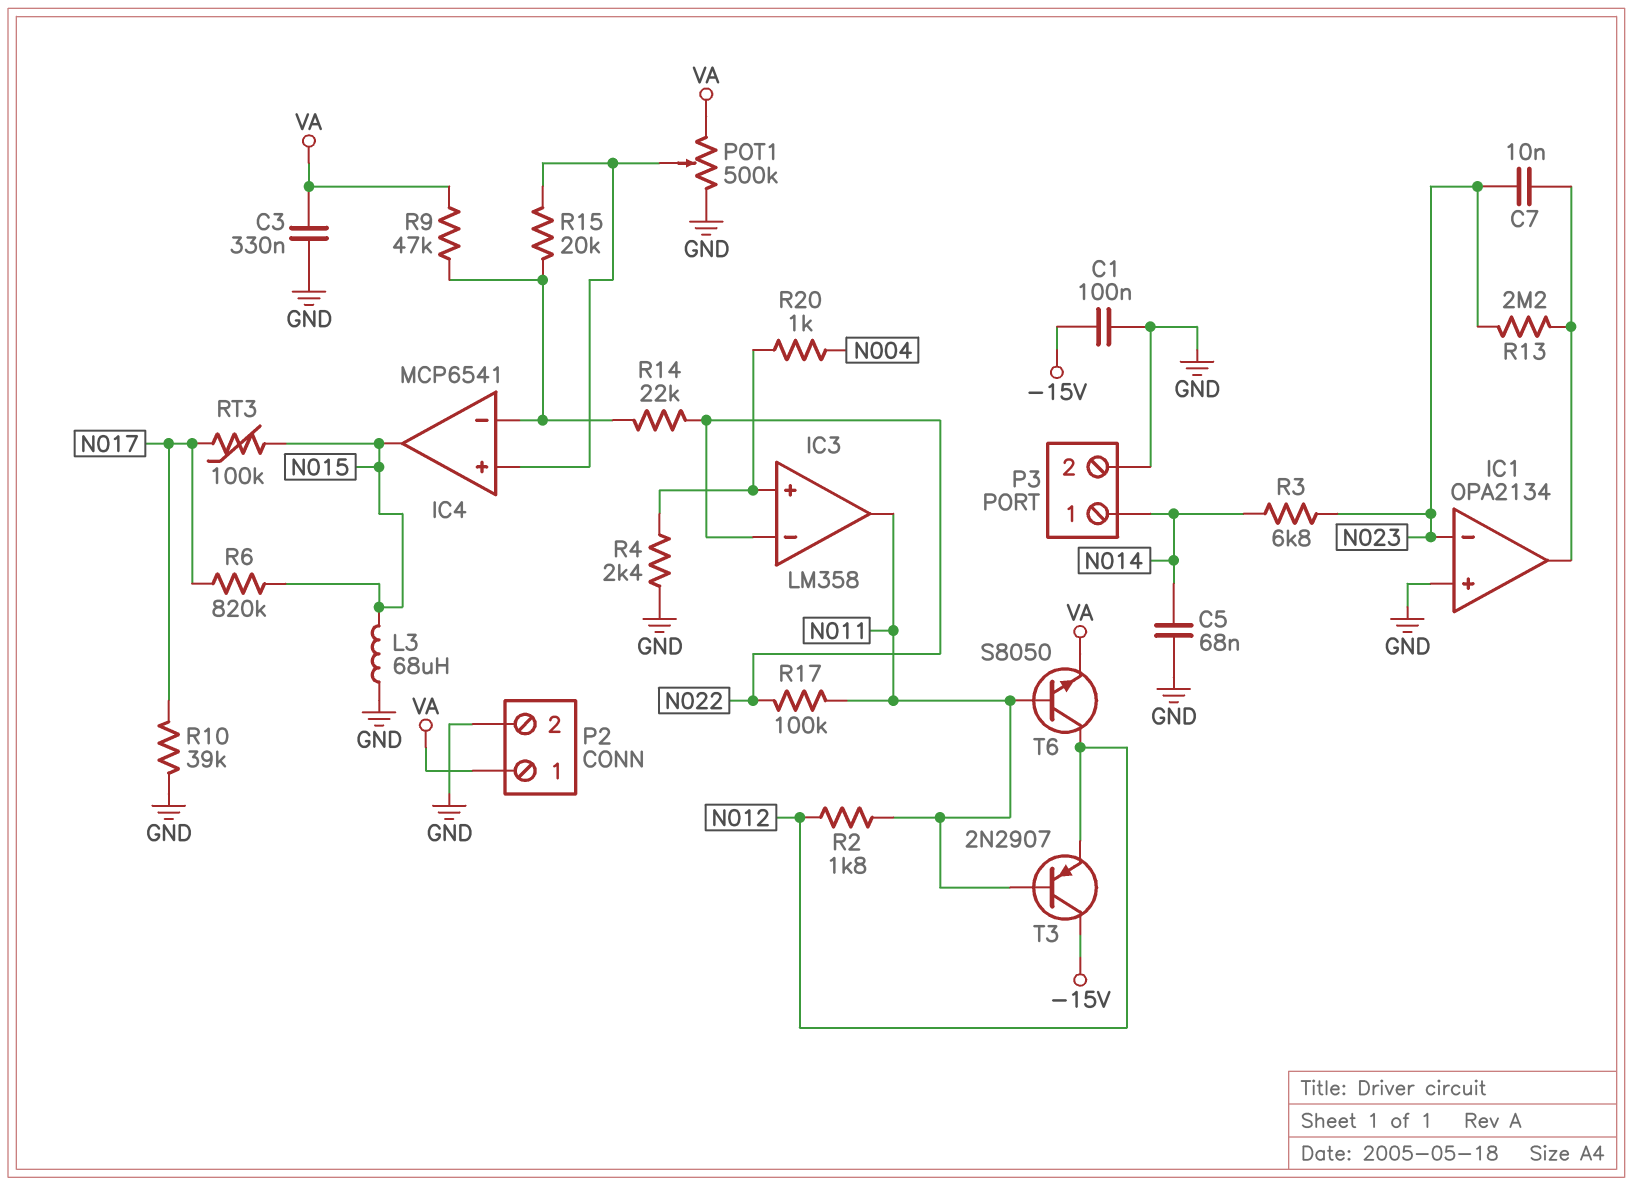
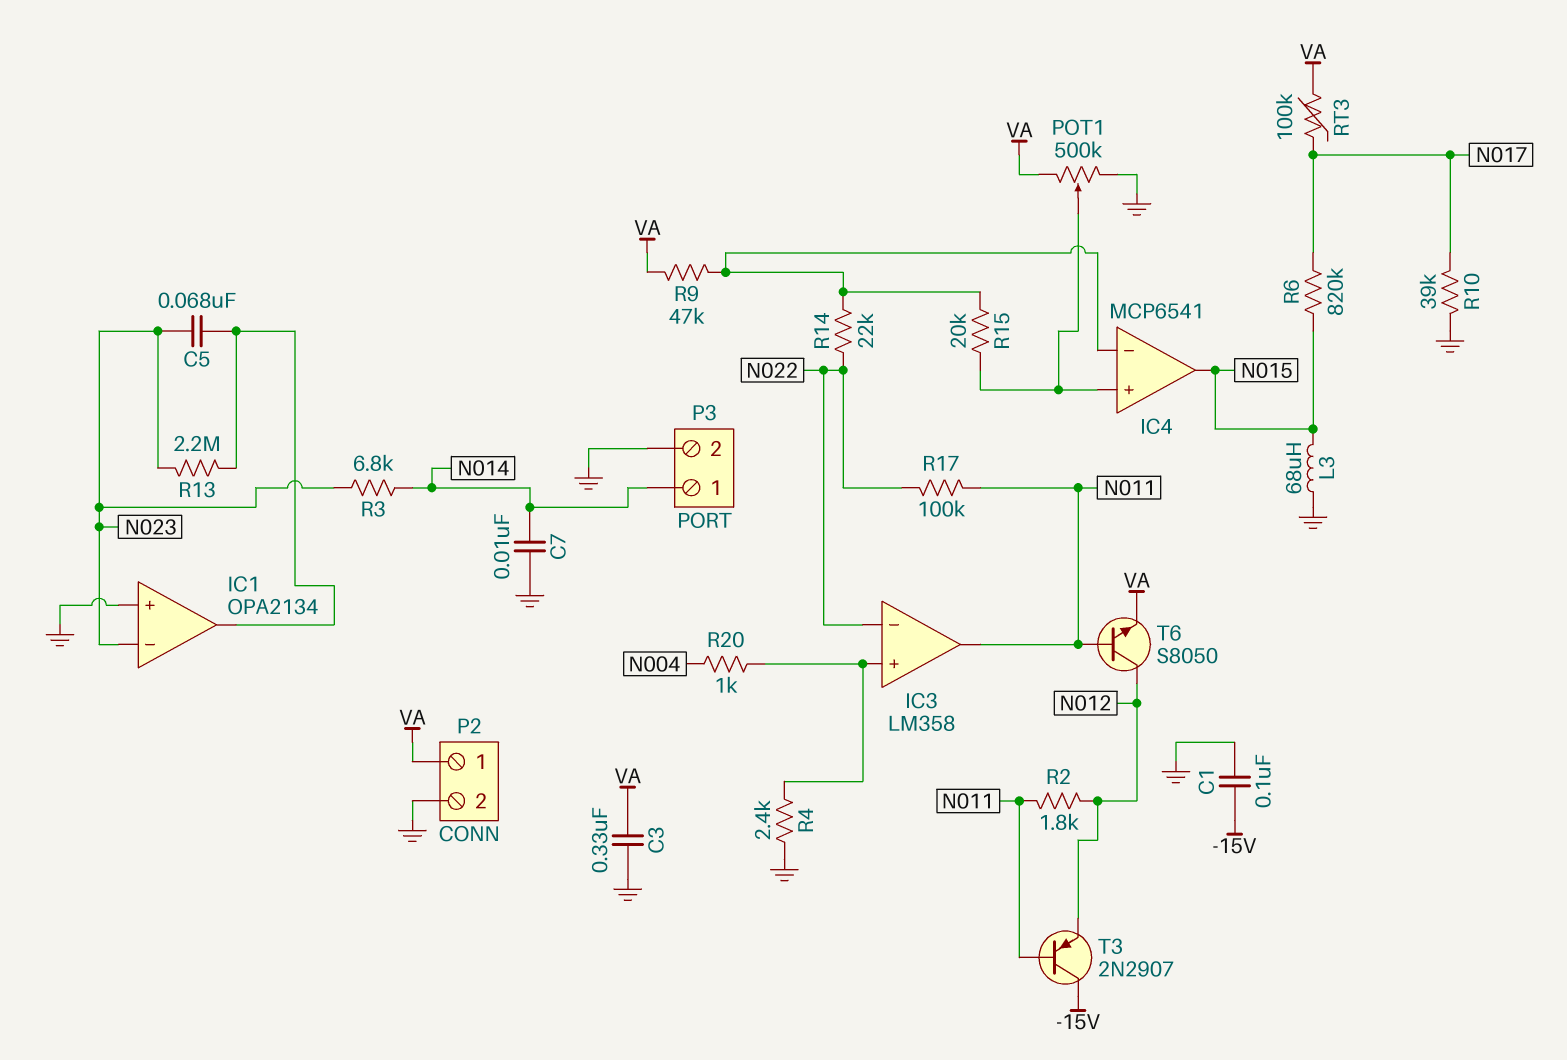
C5: 68nF (GND, N014) -> 68nF (IC1/out, N023)
C7: 10nF (IC1/out, N023) -> 10nF (GND, N014)
RT3: 100k (N015, N017) -> 100k (N017, VA)

